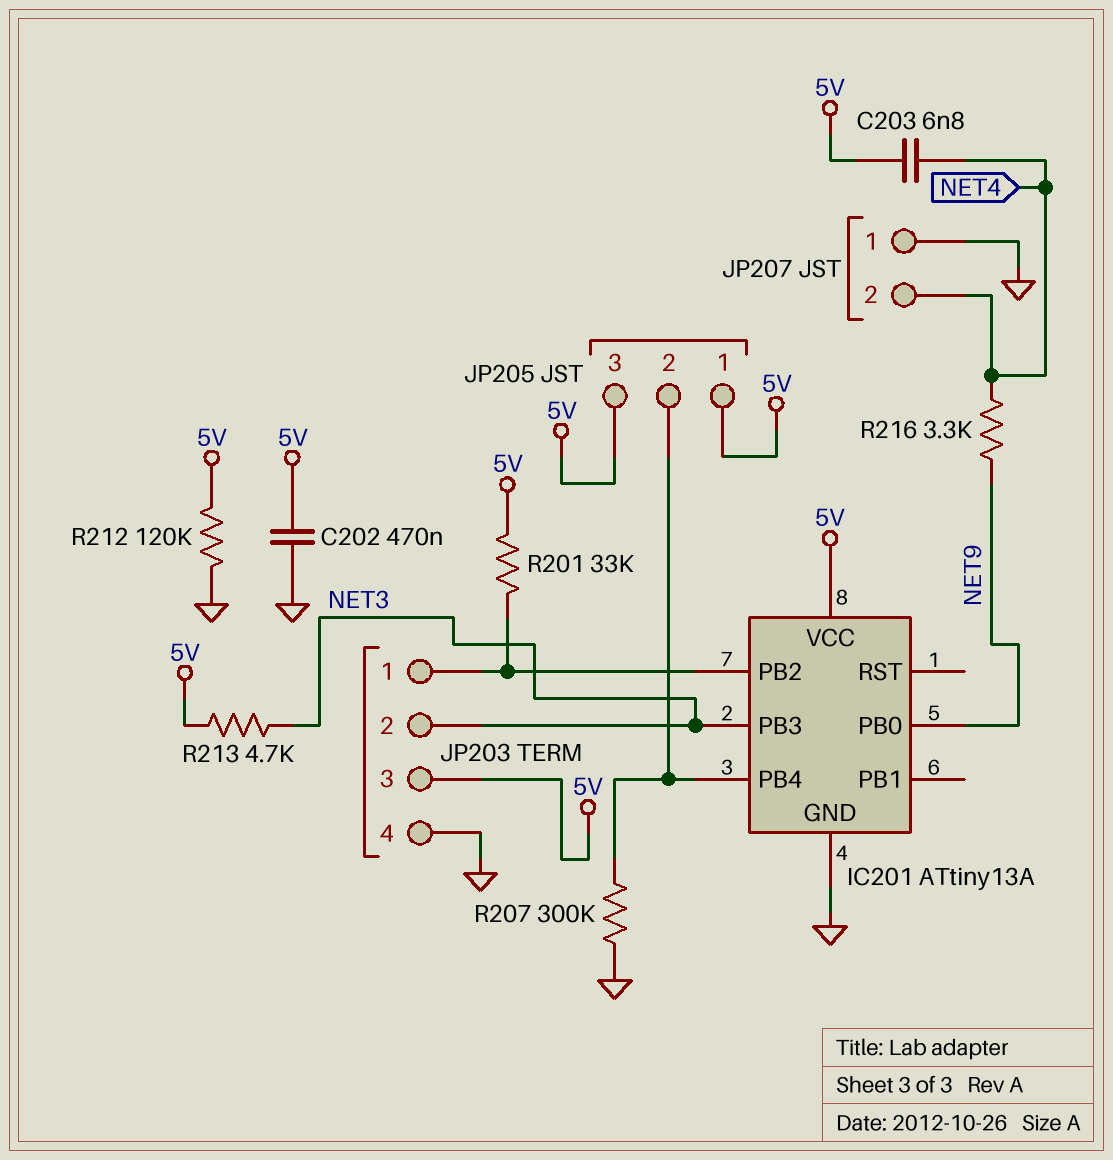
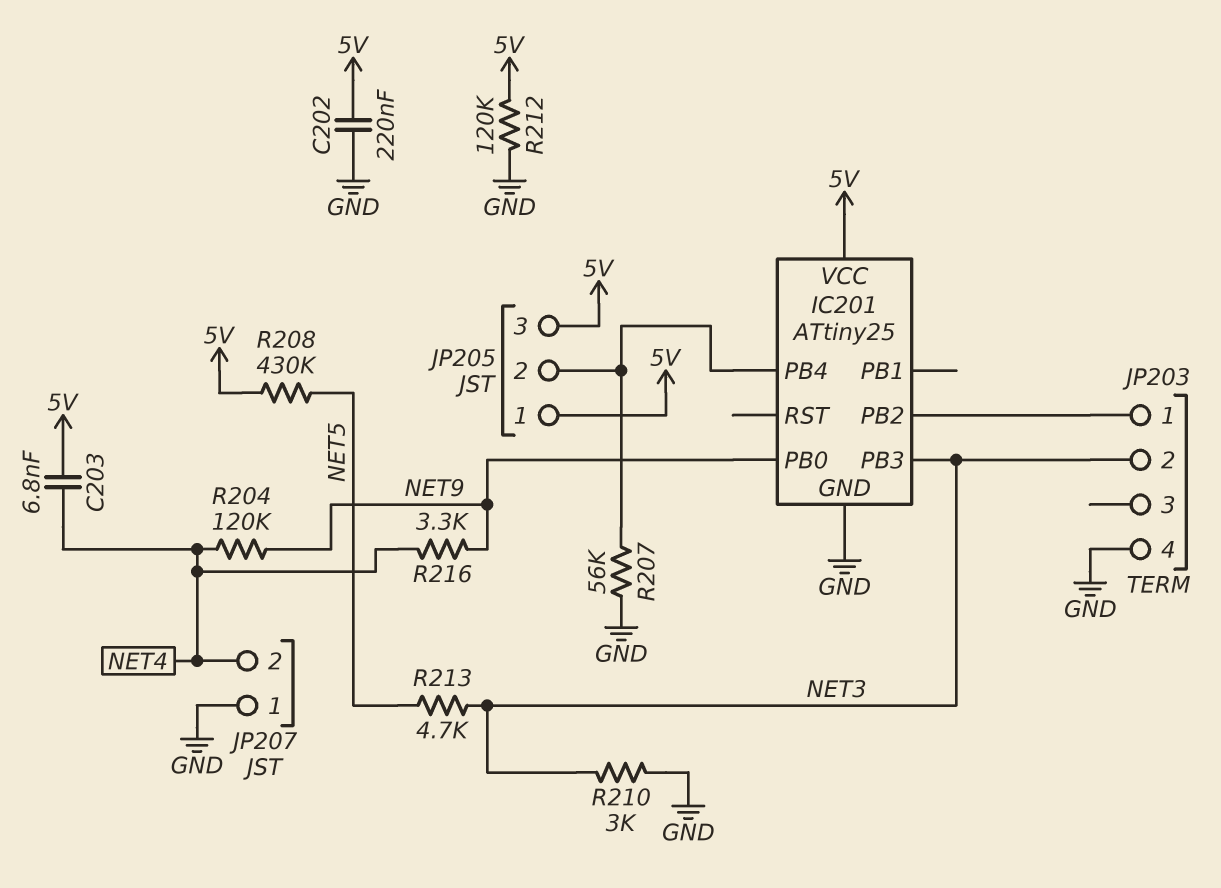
C202: 470nF (5V, GND) -> 220nF (5V, GND)
IC201: ATtiny13A -> ATtiny25
JP203 pin 3: 5V -> none
R201: 33k (5V, IC201/PB2) -> none
R204: none -> 120k (NET4, NET9)
R207: 300k (GND, IC201/PB4) -> 56k (GND, IC201/PB4)
R208: none -> 430k (5V, NET5)
R210: none -> 3k (GND, NET3)
R213: 4.7k (5V, NET3) -> 4.7k (NET3, NET5)

